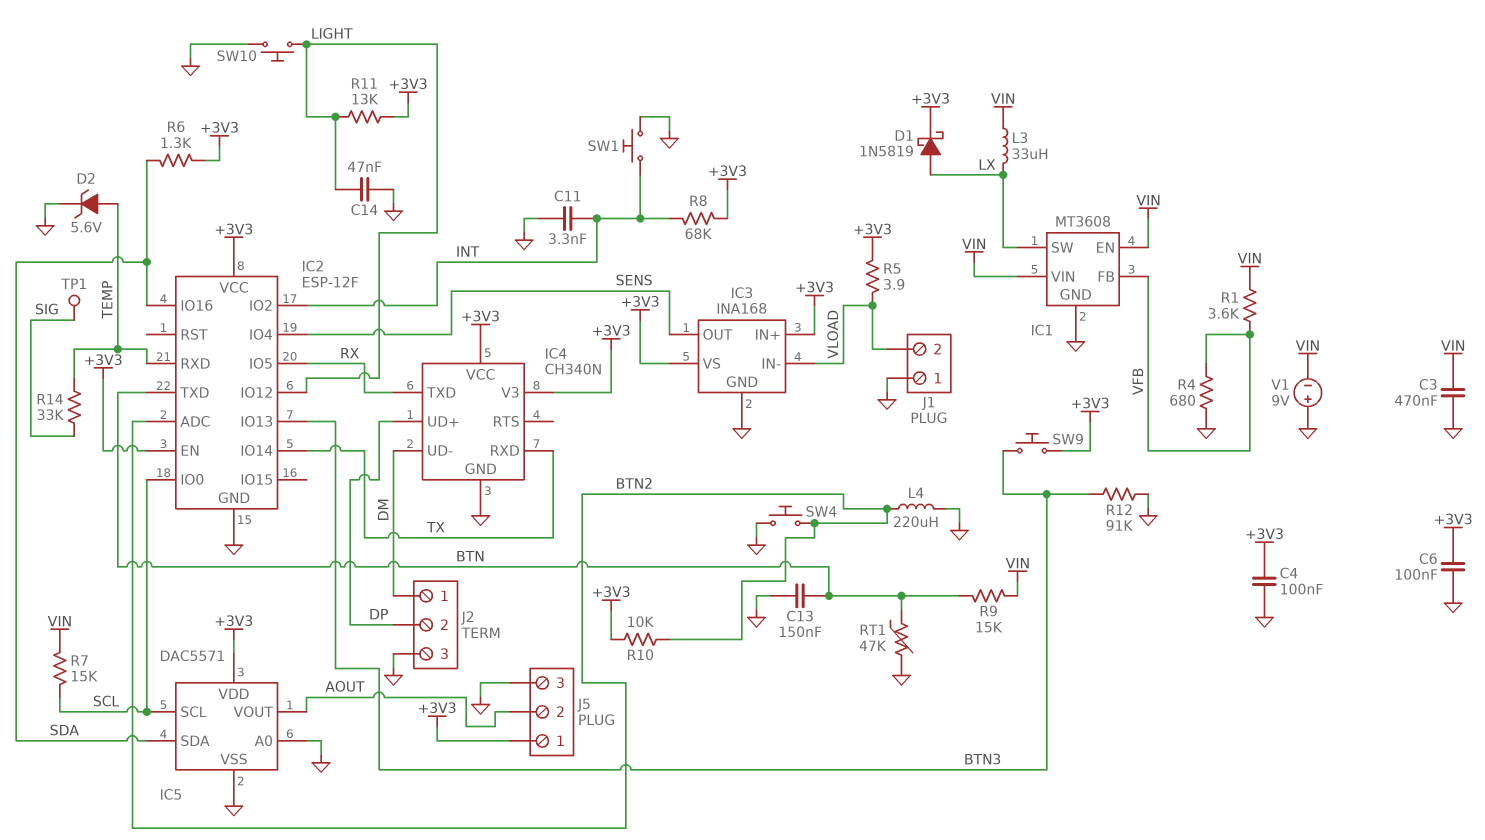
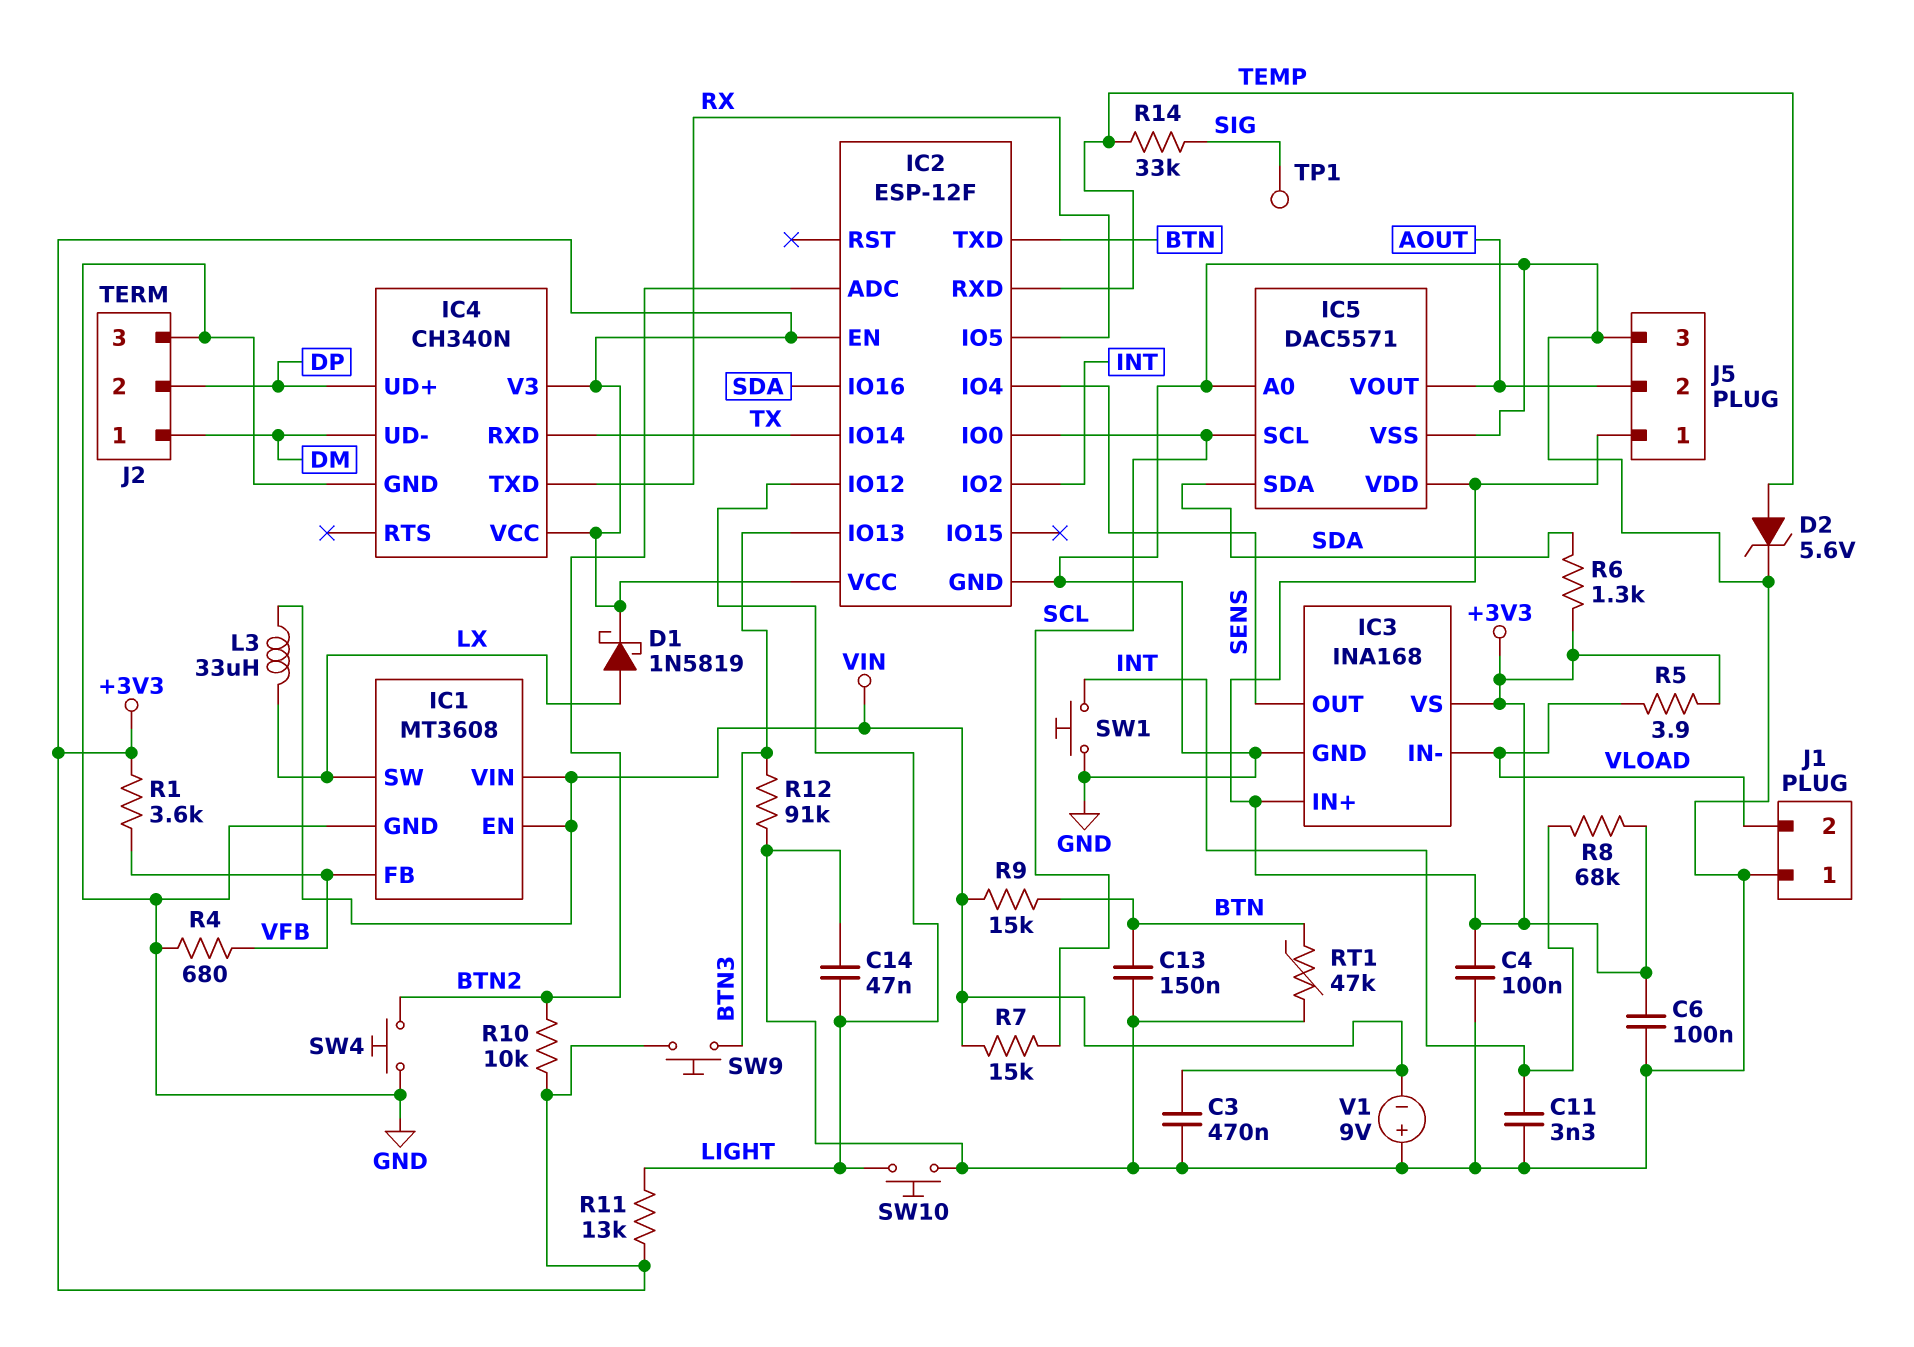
L4: 220uH (BTN2, GND) -> none
R1: 3.6k (VFB, VIN) -> 3.6k (+3V3, VFB)

